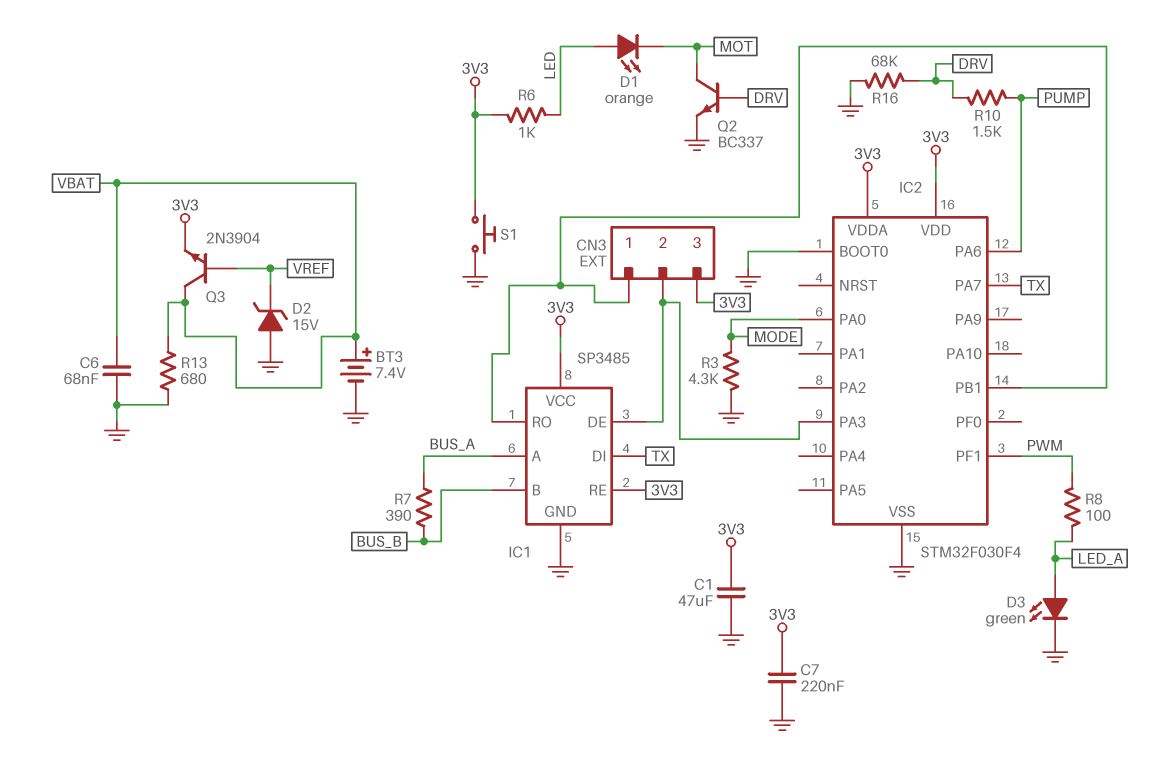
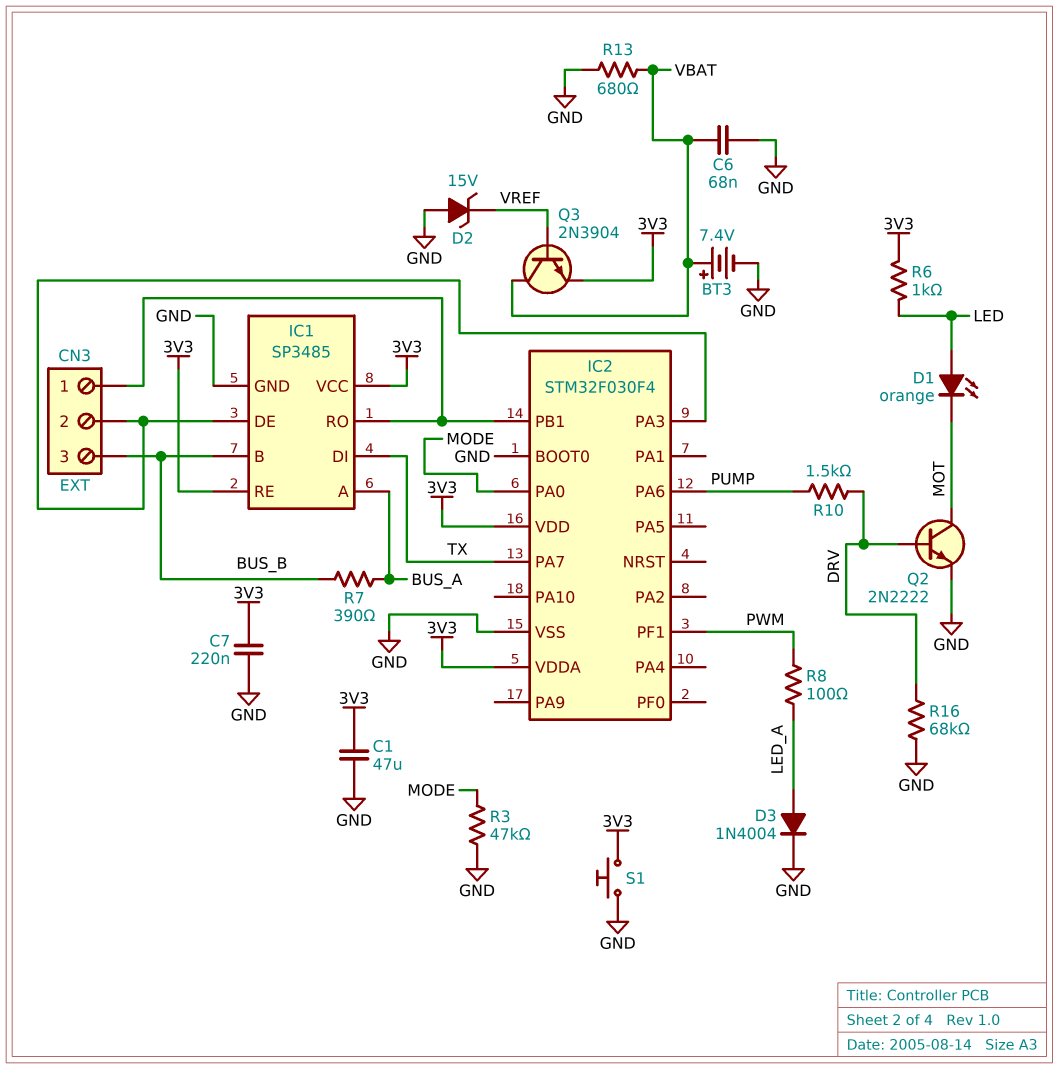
CN3 pin 3: 3V3 -> BUS_B
D3: LED green (A LED_A, K GND) -> diode 1N4004 (A LED_A, K GND)
Q2: NPN BC337 (B DRV, C MOT, E GND) -> NPN 2N2222 (B DRV, C MOT, E GND)
R3: 4.3k (GND, MODE) -> 47k (GND, MODE)

